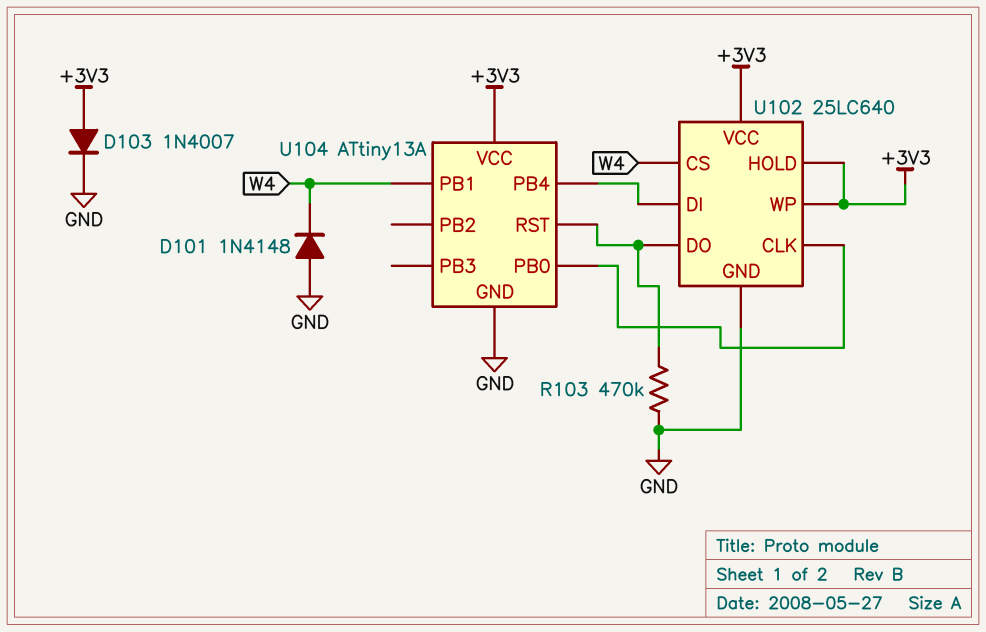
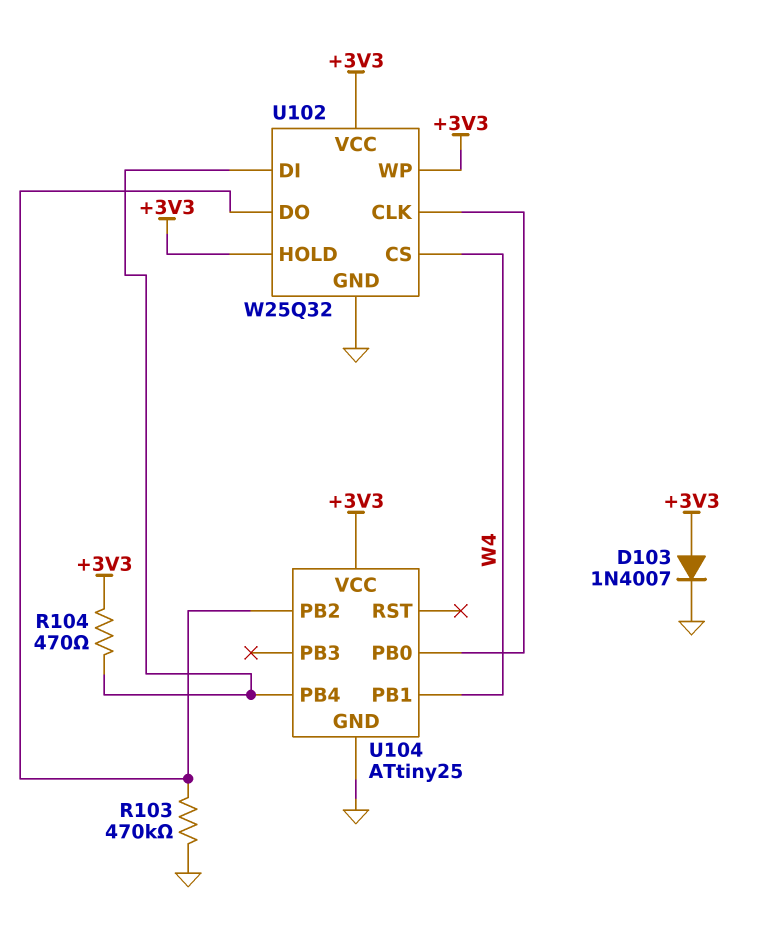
D101: diode 1N4148 (A GND, K W4) -> none
R104: none -> 470 (+3V3, U102/DI)
U102: 25LC640 -> W25Q32
U104: ATtiny13A -> ATtiny25
U104 pin PB2: none -> U102/DO
U104 pin RST: U102/DO -> none

